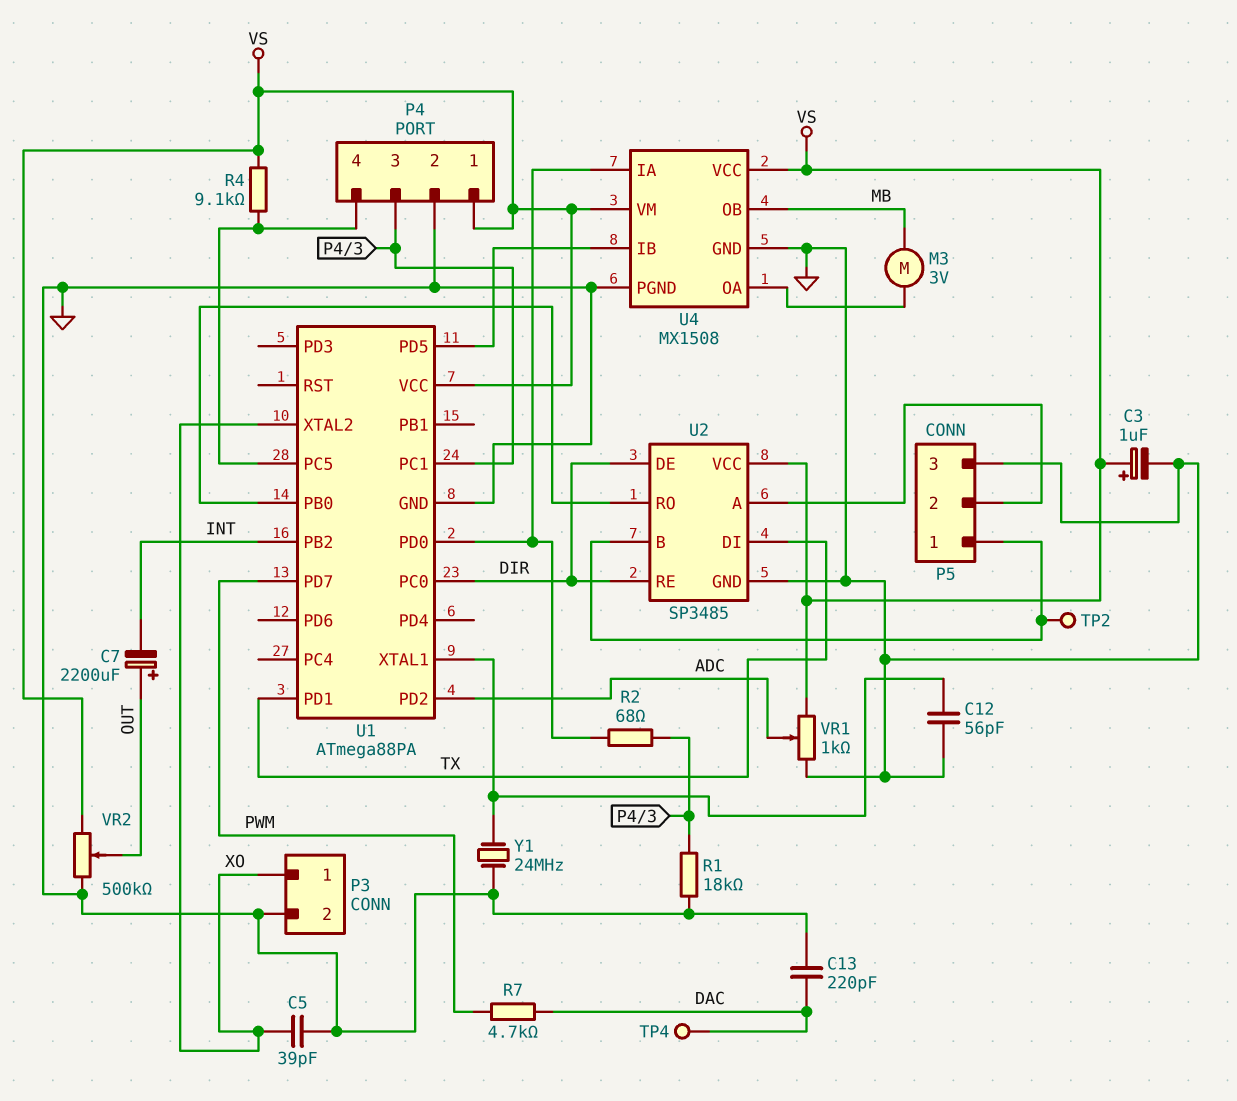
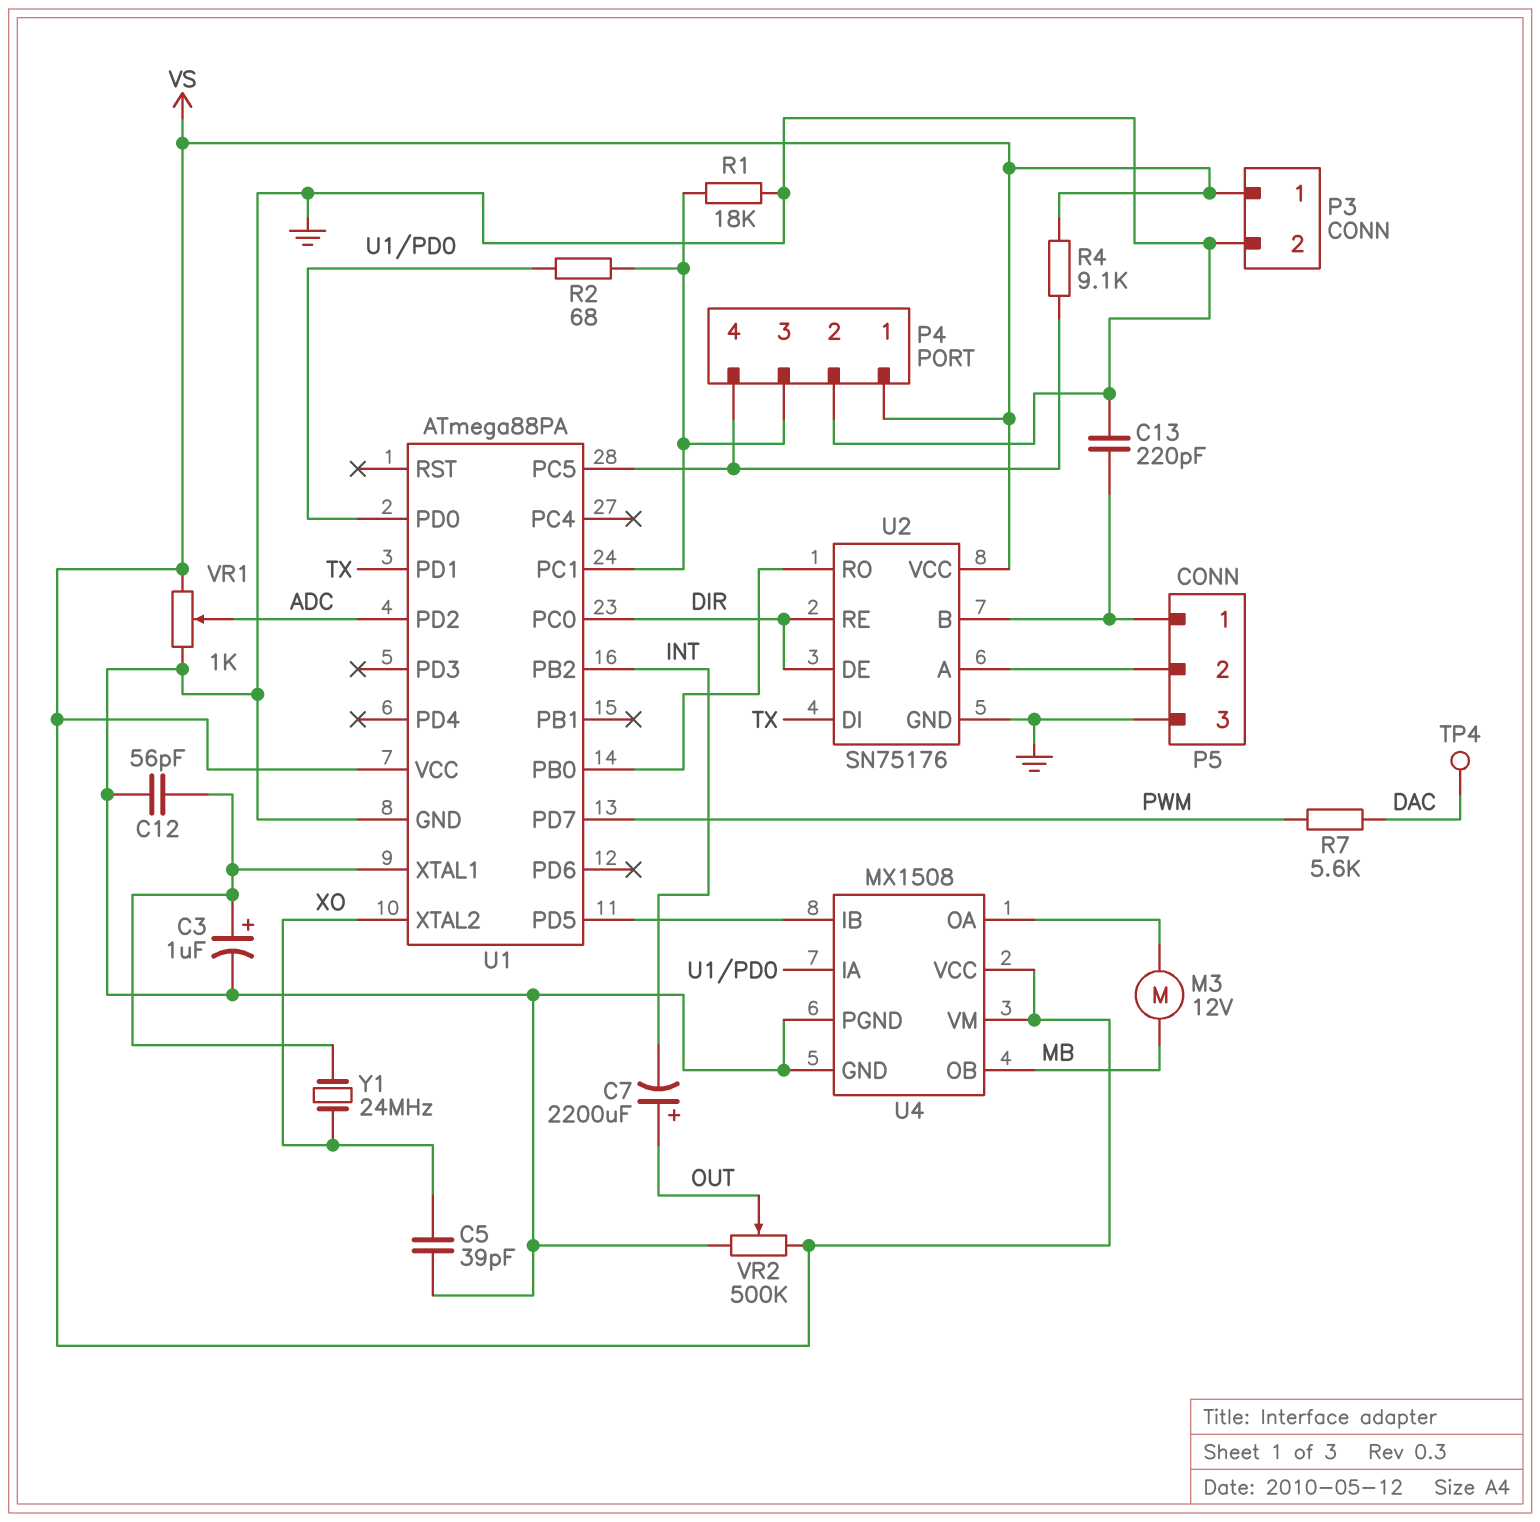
C3: 1uF (plus VS, minus GND) -> 1uF (plus U1/XTAL1, minus GND)
C13: 220pF (DAC, GND) -> 220pF (GND, P5/1)
M3: motor 3V (MB, U4/OA) -> motor 12V (MB, U4/OA)
P3 pin 1: XO -> VS
R7: 4.7k (DAC, PWM) -> 5.6k (DAC, PWM)
TP2: test point (P5/1) -> none
U2: SP3485 -> SN75176
Y1: 24MHz (GND, U1/XTAL1) -> 24MHz (U1/XTAL1, XO)

